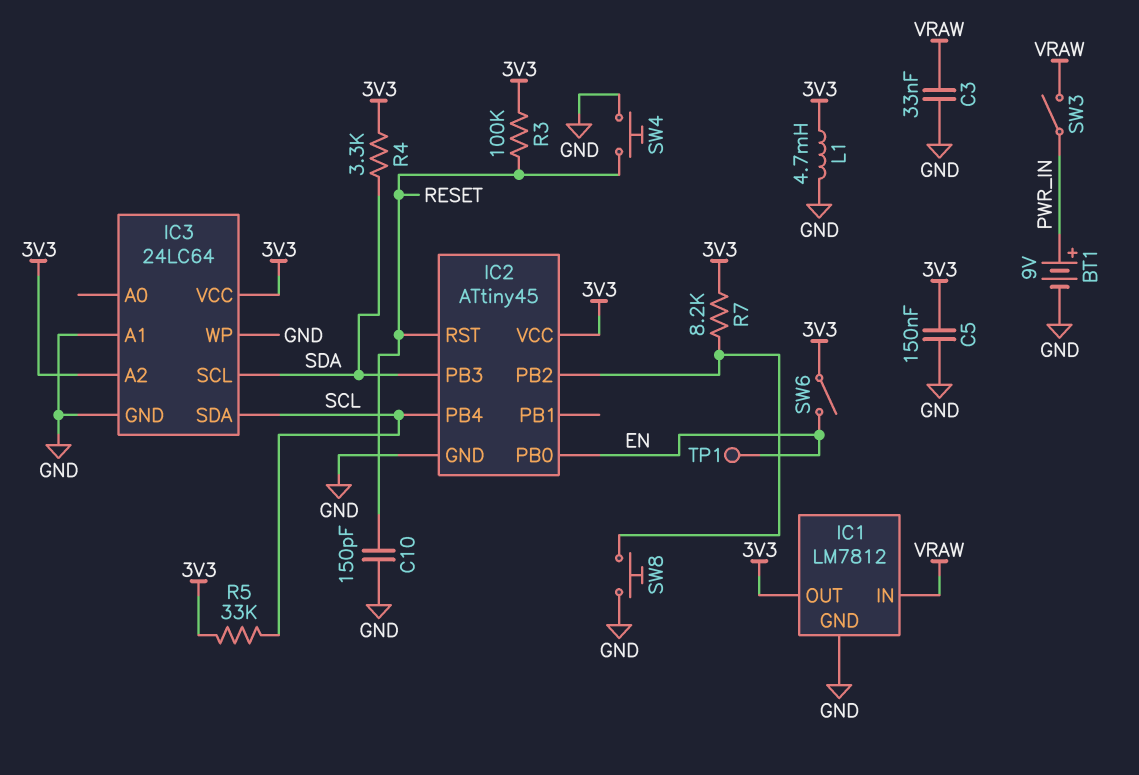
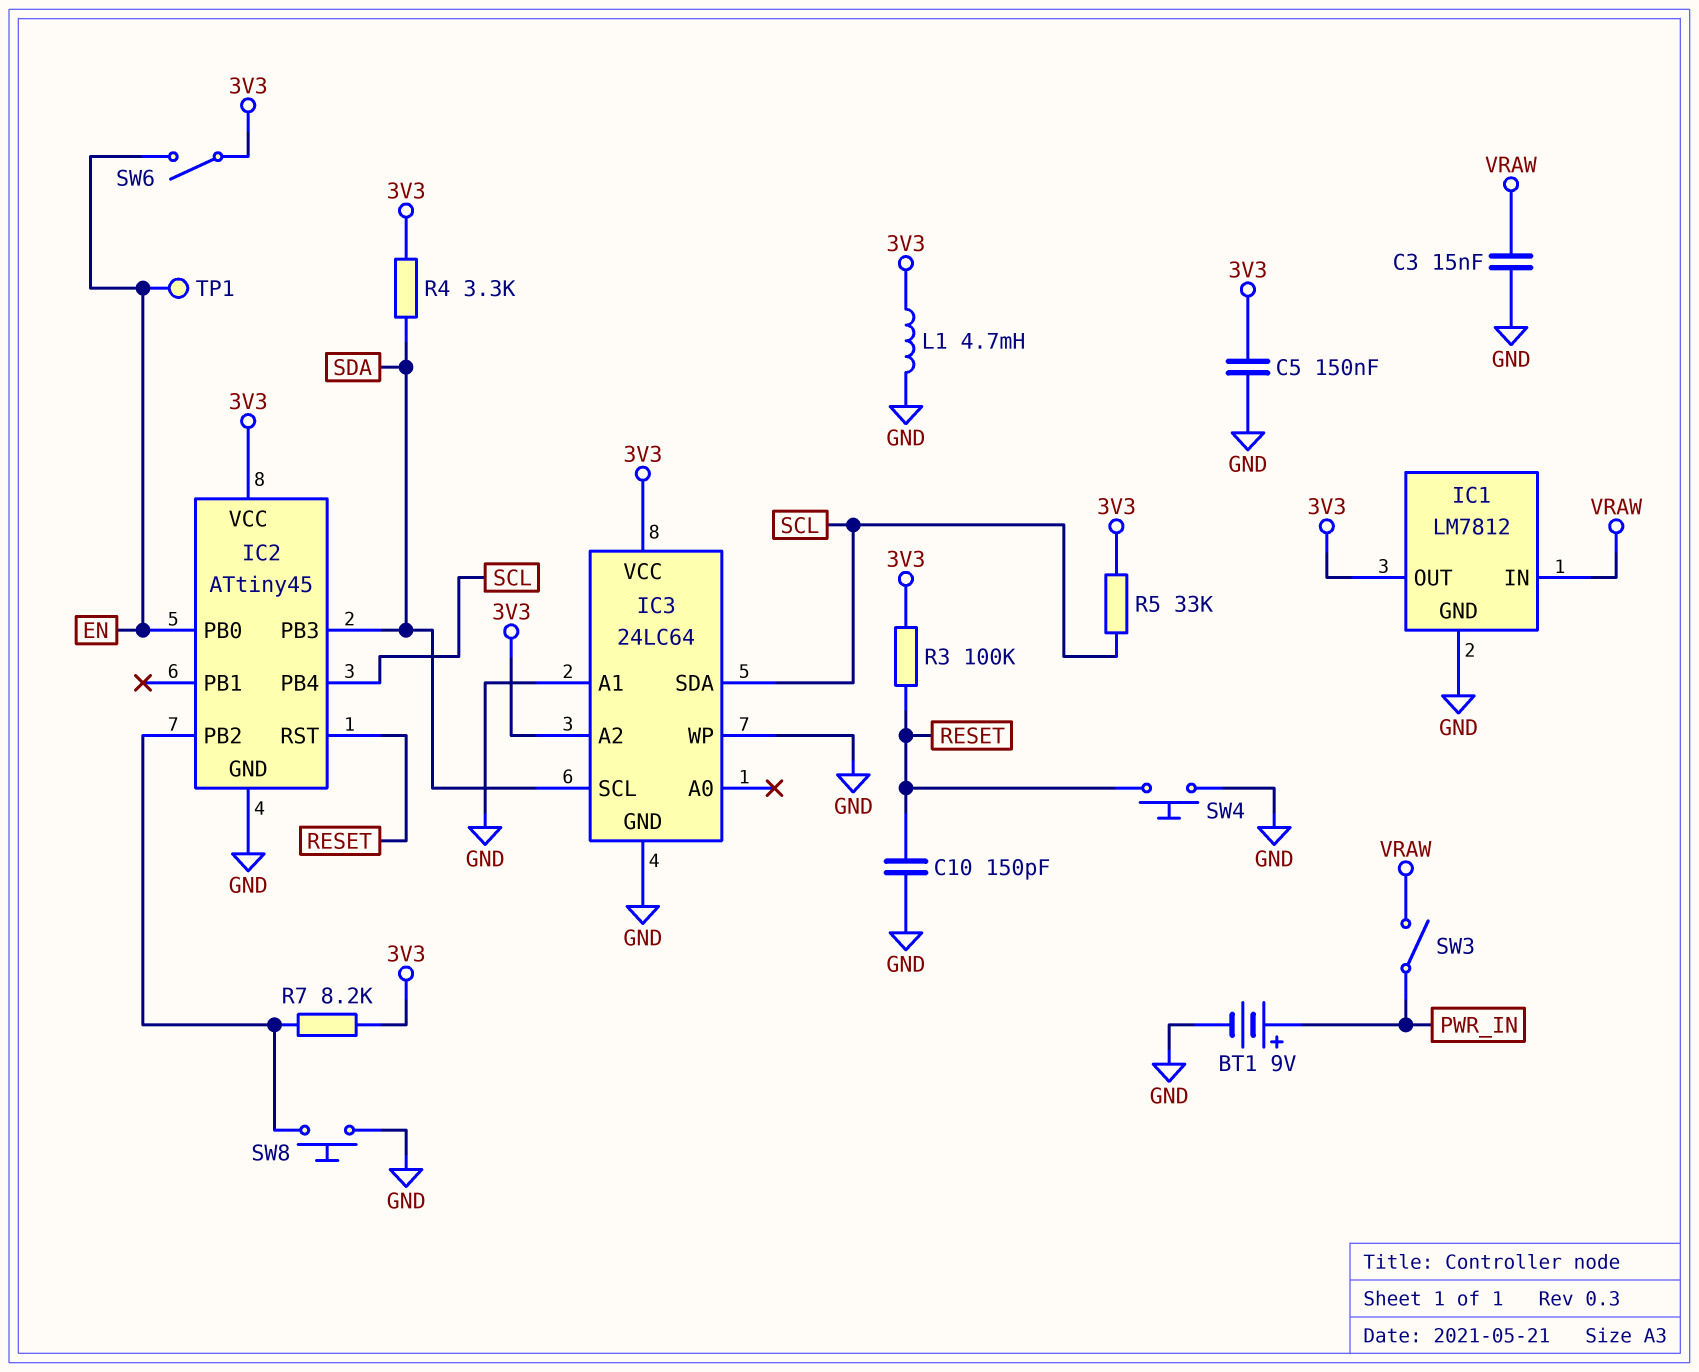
C3: 33nF (GND, VRAW) -> 15nF (GND, VRAW)

